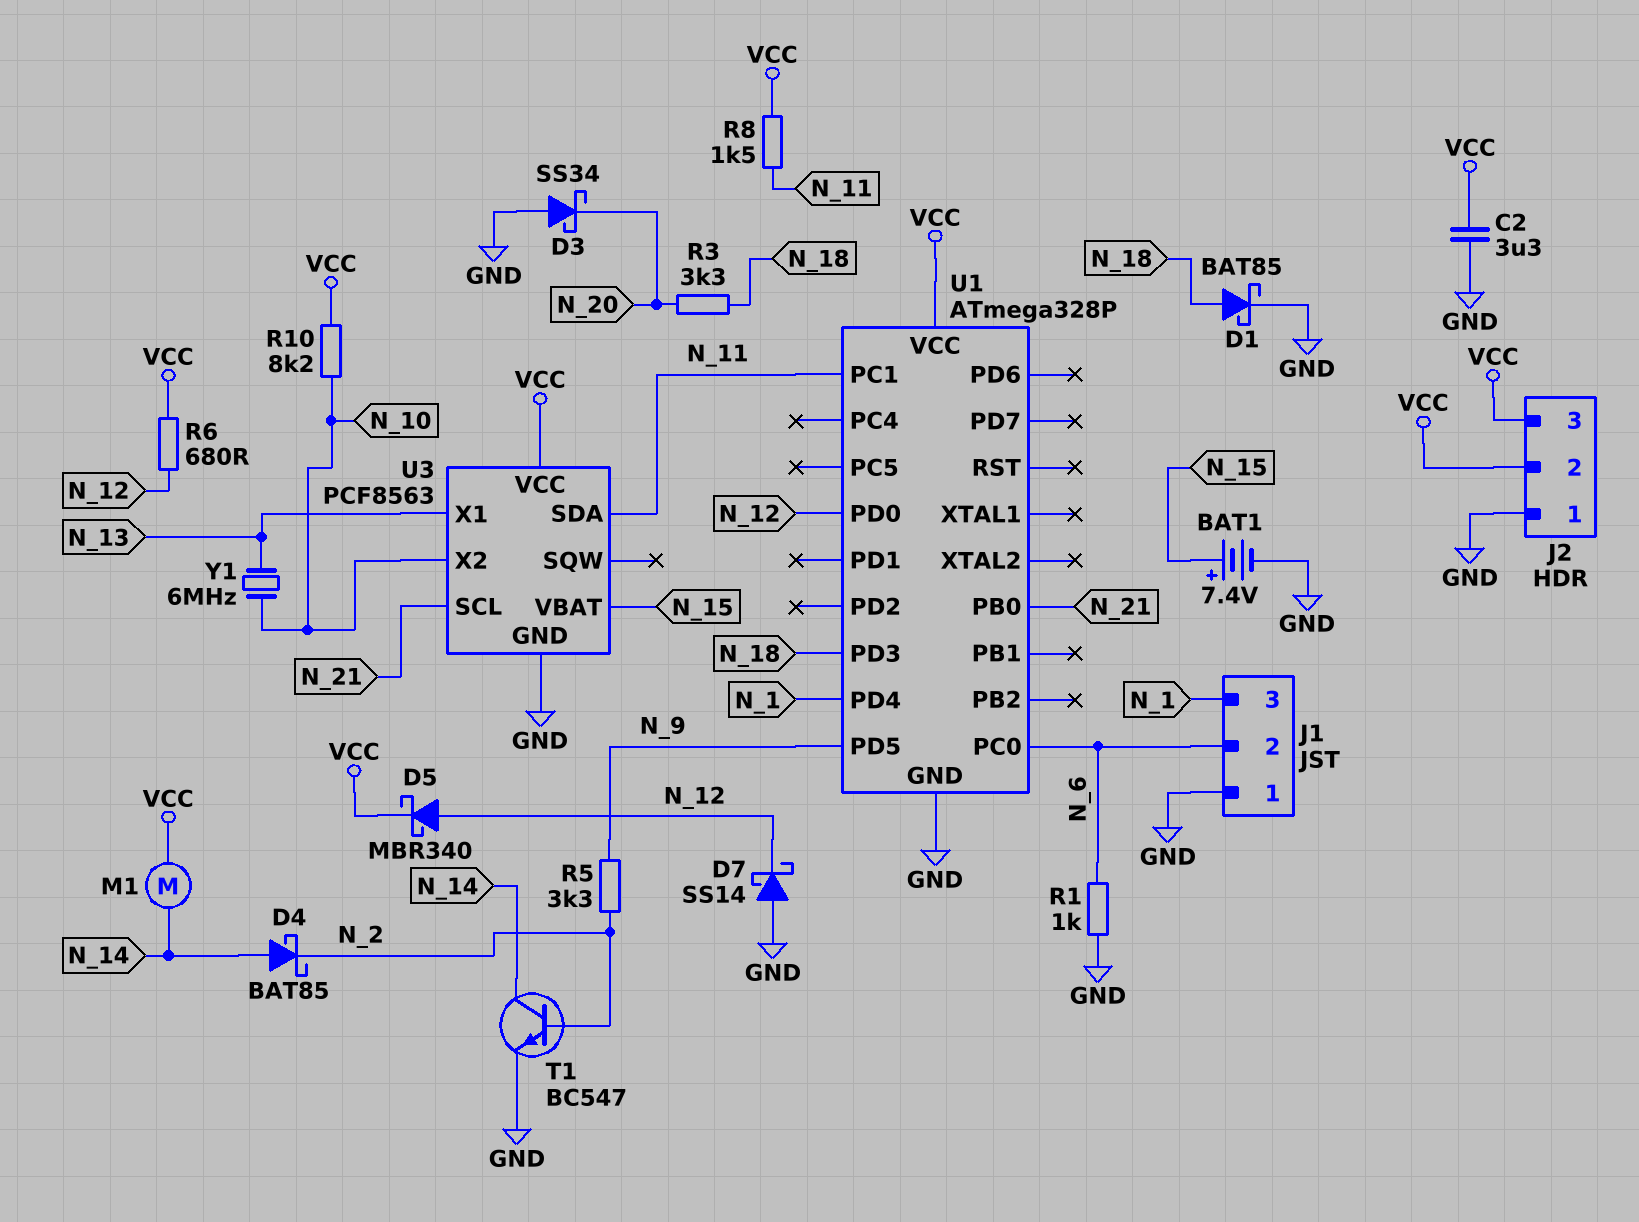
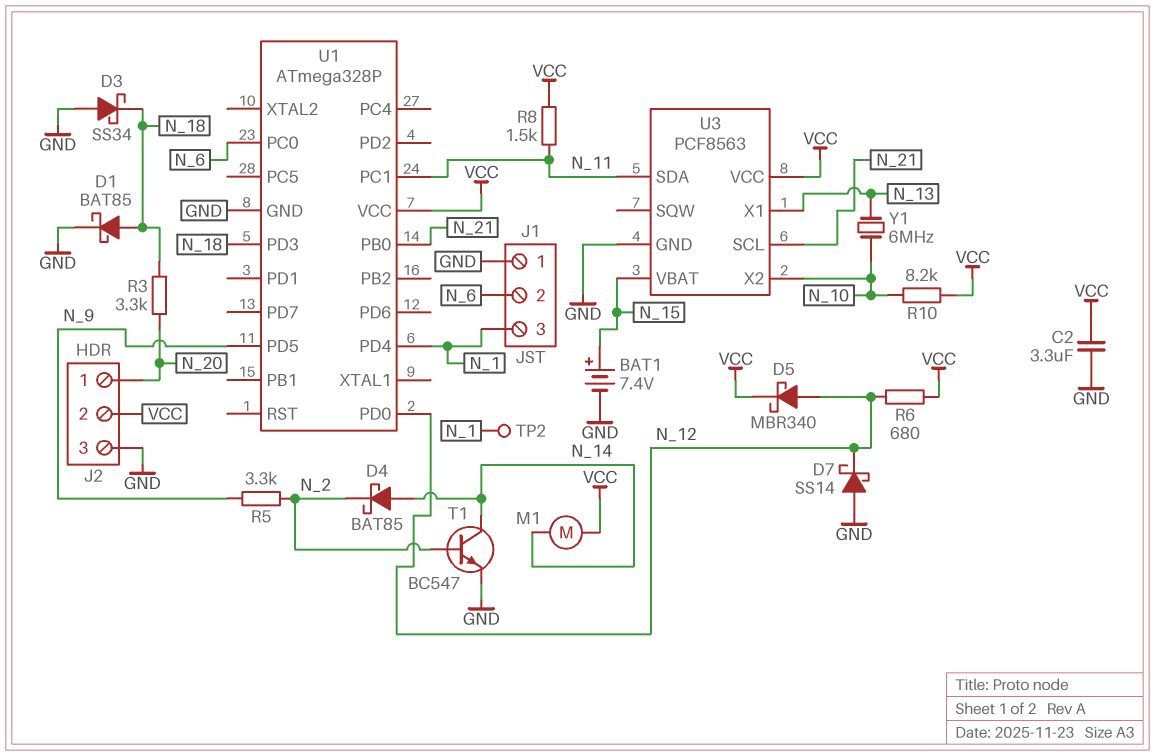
D3: schottky SS34 (A GND, K N_20) -> schottky SS34 (A GND, K N_18)
J2 pin 1: GND -> N_20
J2 pin 3: VCC -> GND
R1: 1k (GND, N_6) -> none
TP2: none -> test point (N_1)

